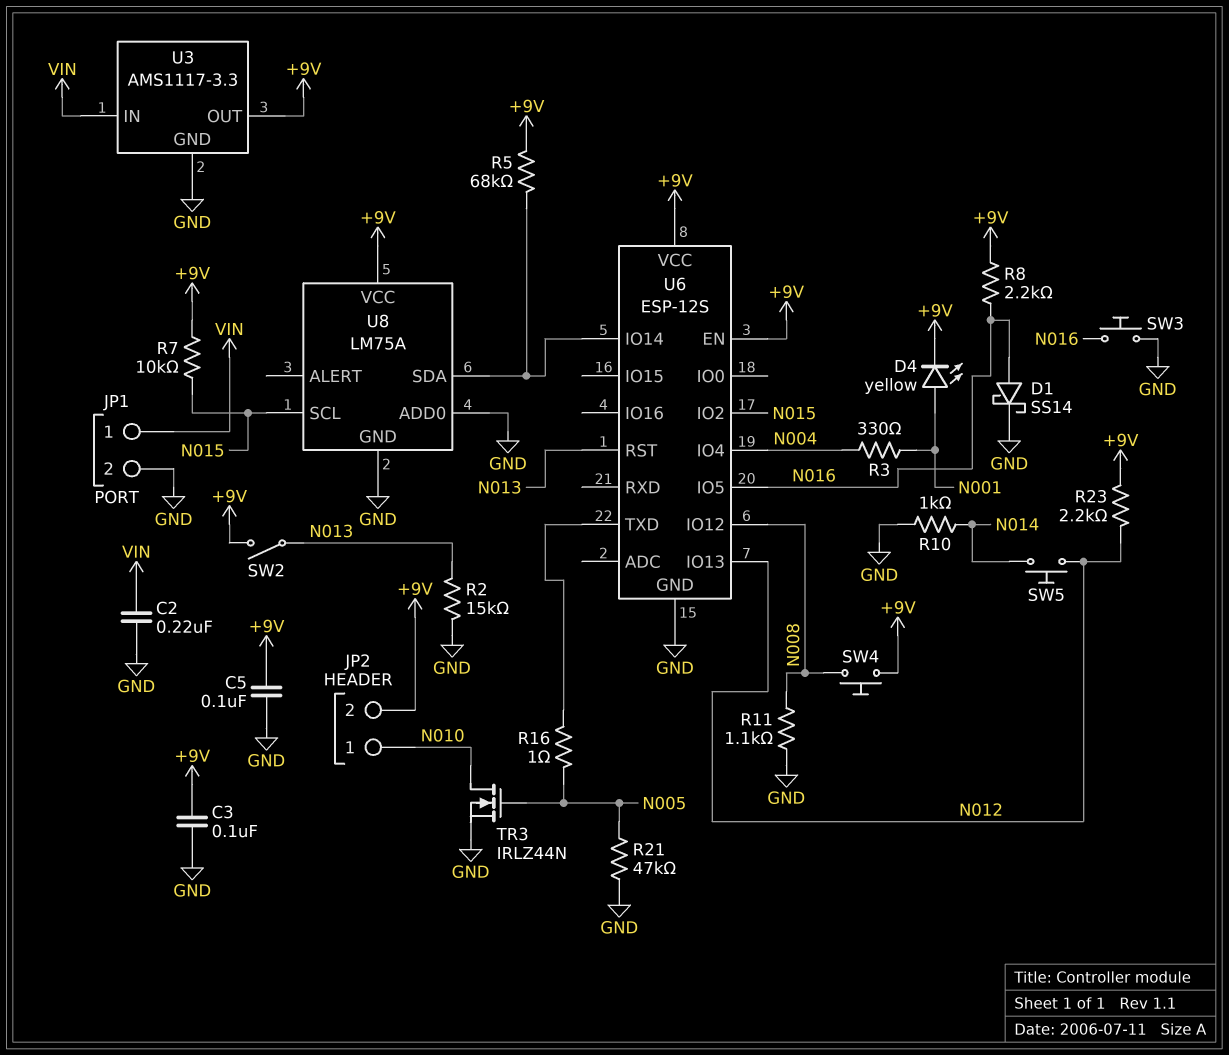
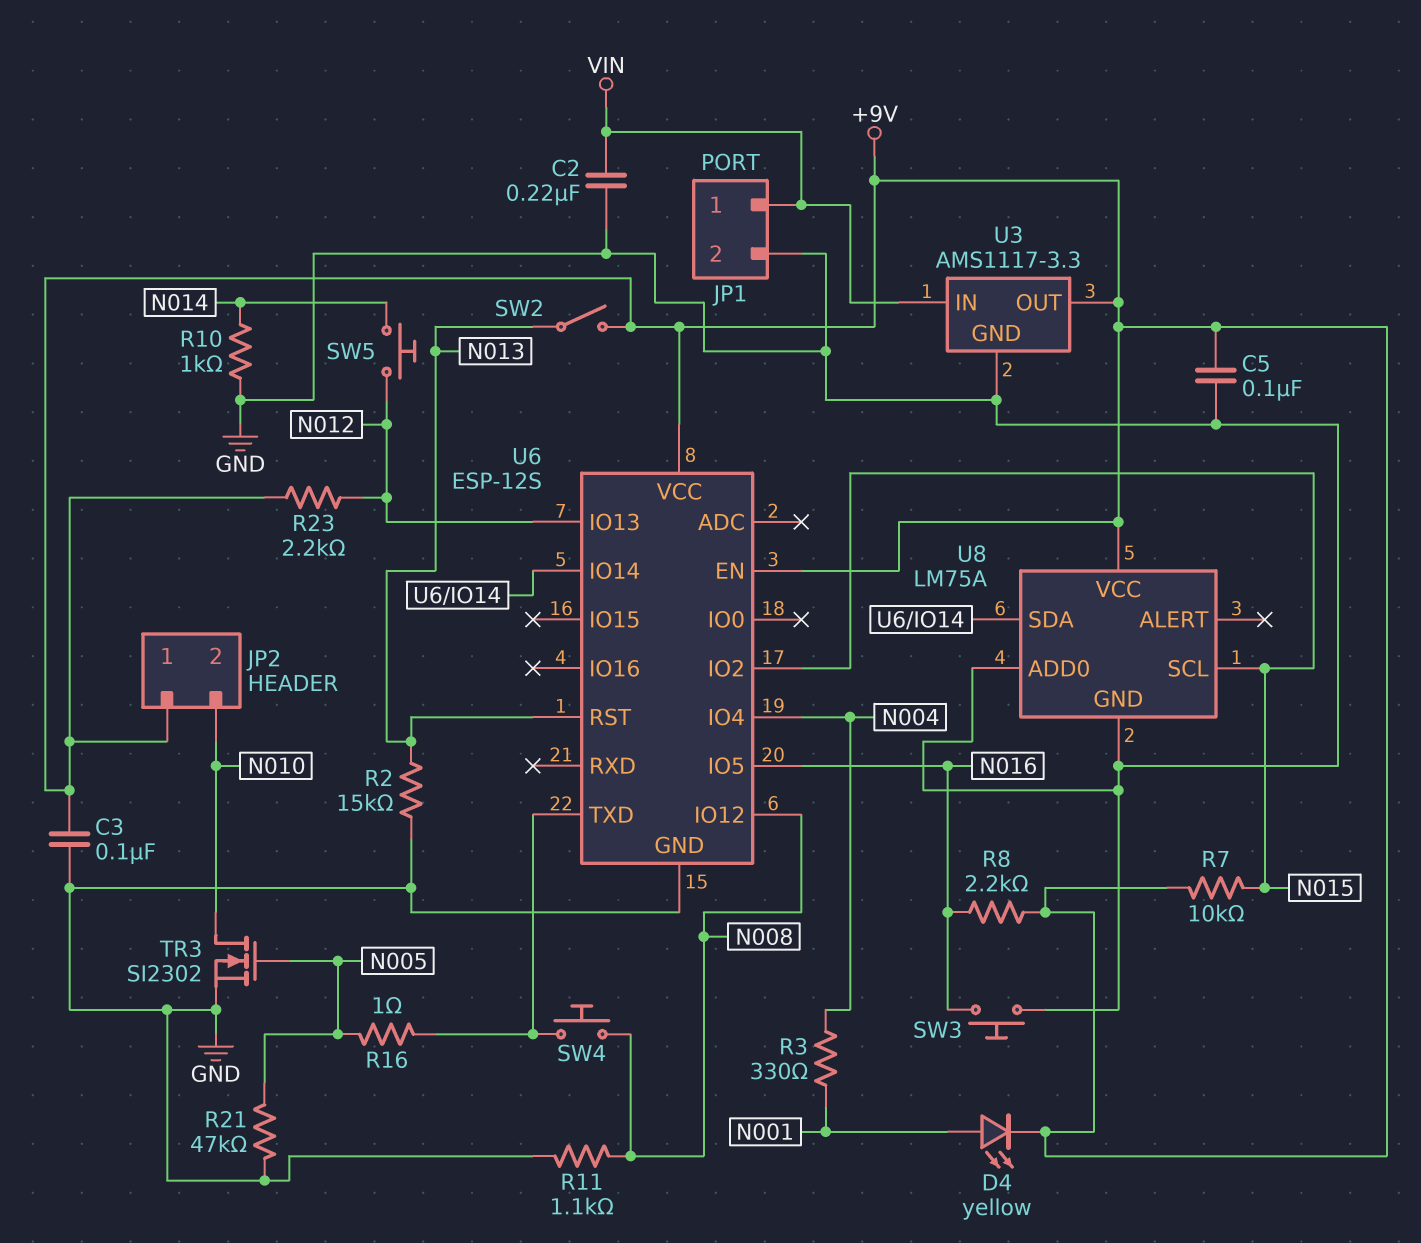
D1: schottky SS14 (A N016, K GND) -> none
JP2 pin 1: N010 -> +9V
JP2 pin 2: +9V -> N010
R5: 68k (+9V, U6/IO14) -> none
SW4: button (+9V, N008) -> button (N008, U6/TXD)
TR3: NMOS IRLZ44N (G N005, D N010, S GND) -> NMOS SI2302 (G N005, D N010, S GND)

